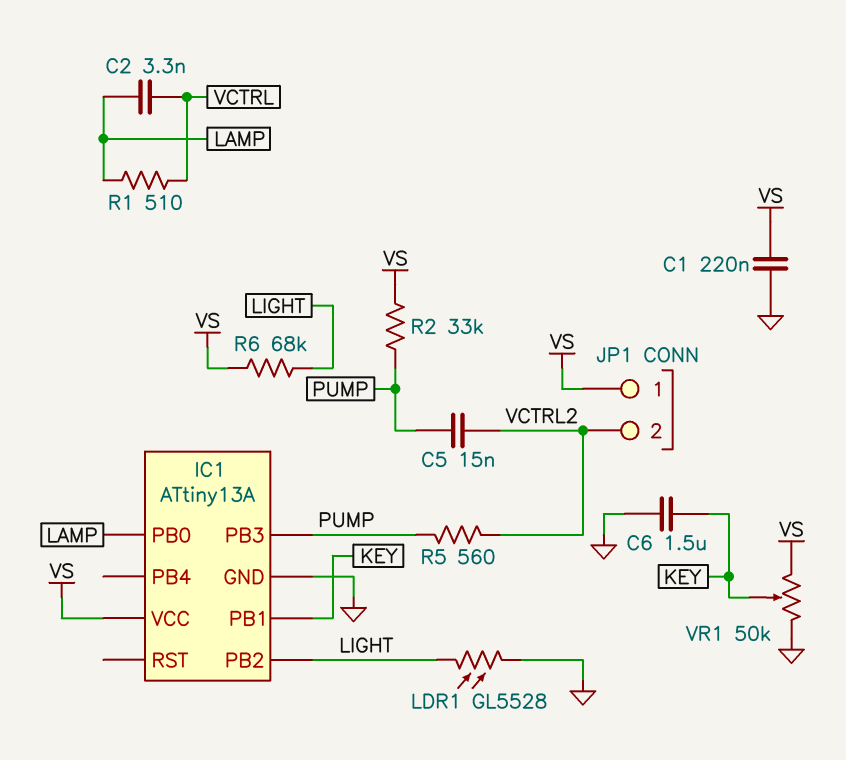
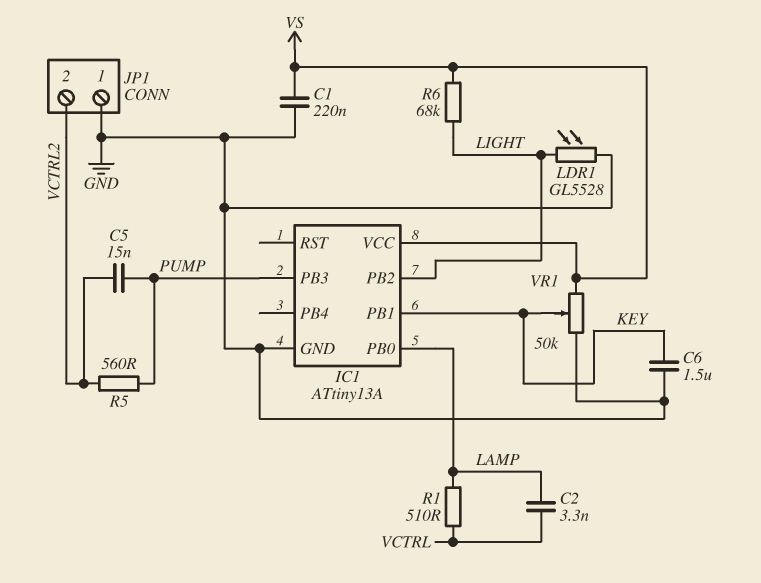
JP1 pin 1: VS -> GND
R2: 33k (PUMP, VS) -> none

